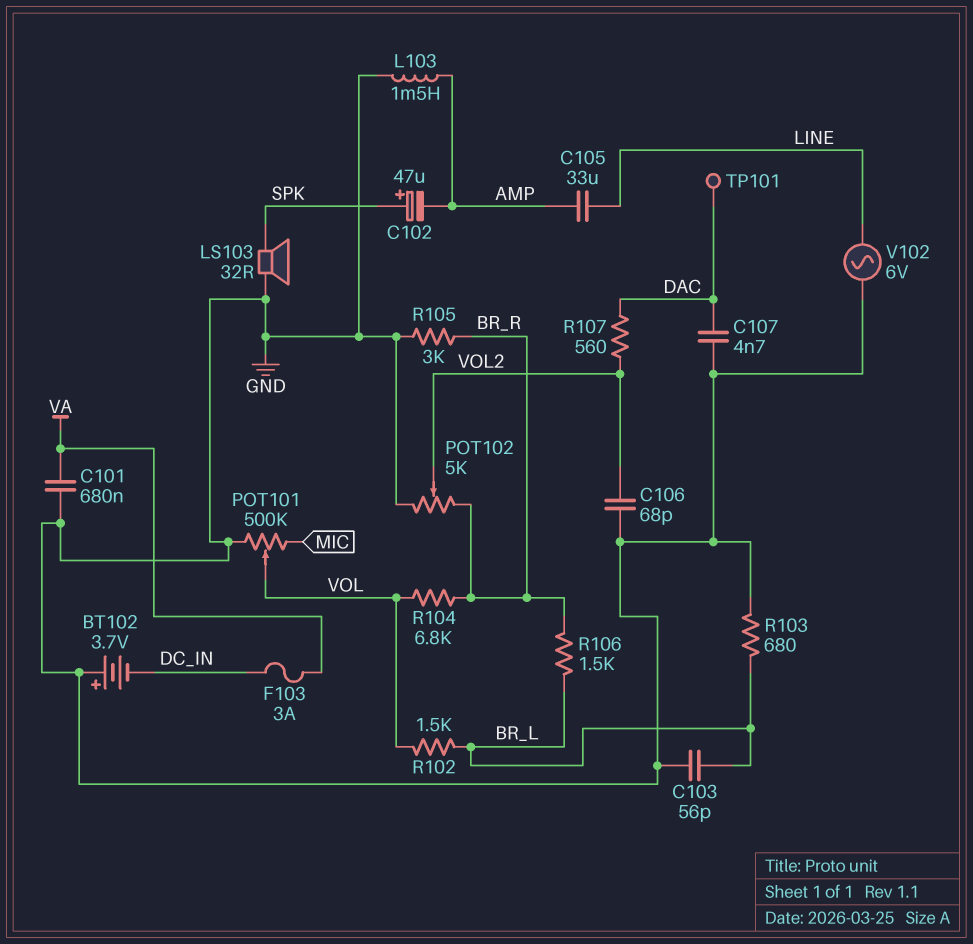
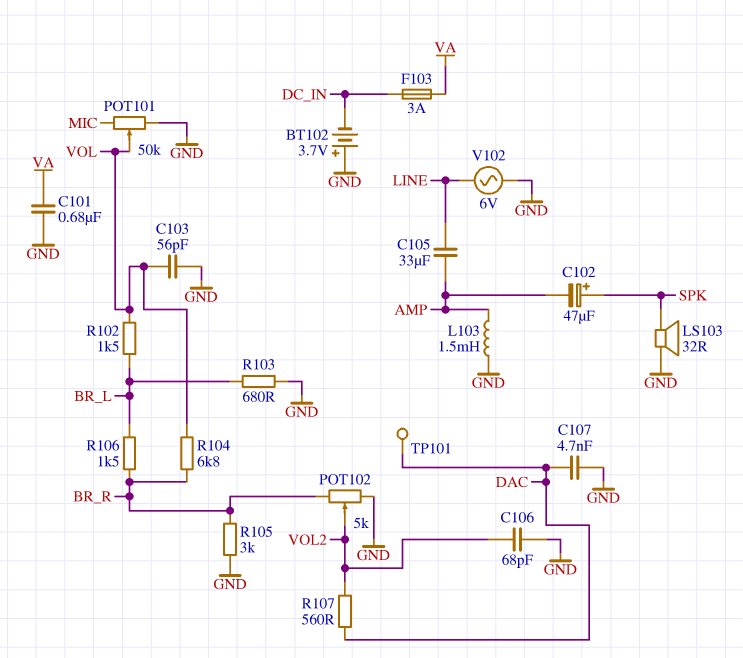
C103: 56pF (BR_L, GND) -> 56pF (GND, VOL)
POT101: 500k (GND, MIC, wiper VOL) -> 50k (GND, MIC, wiper VOL)

